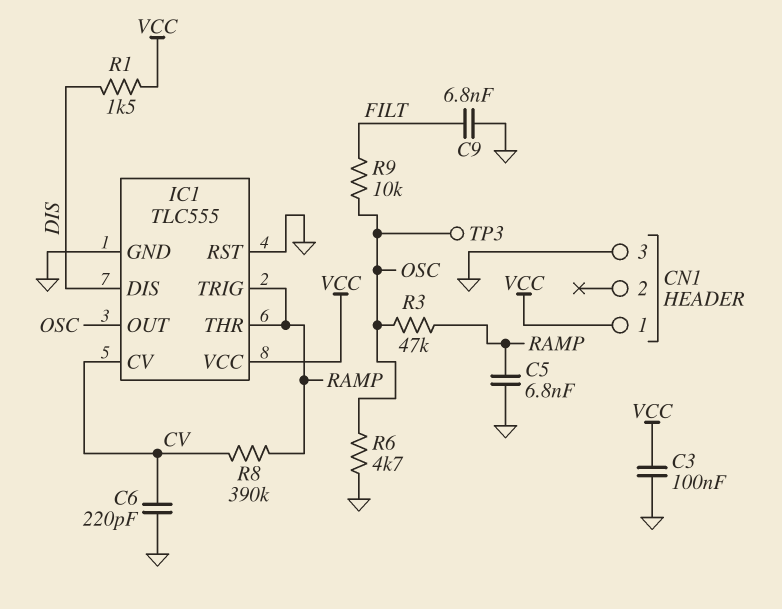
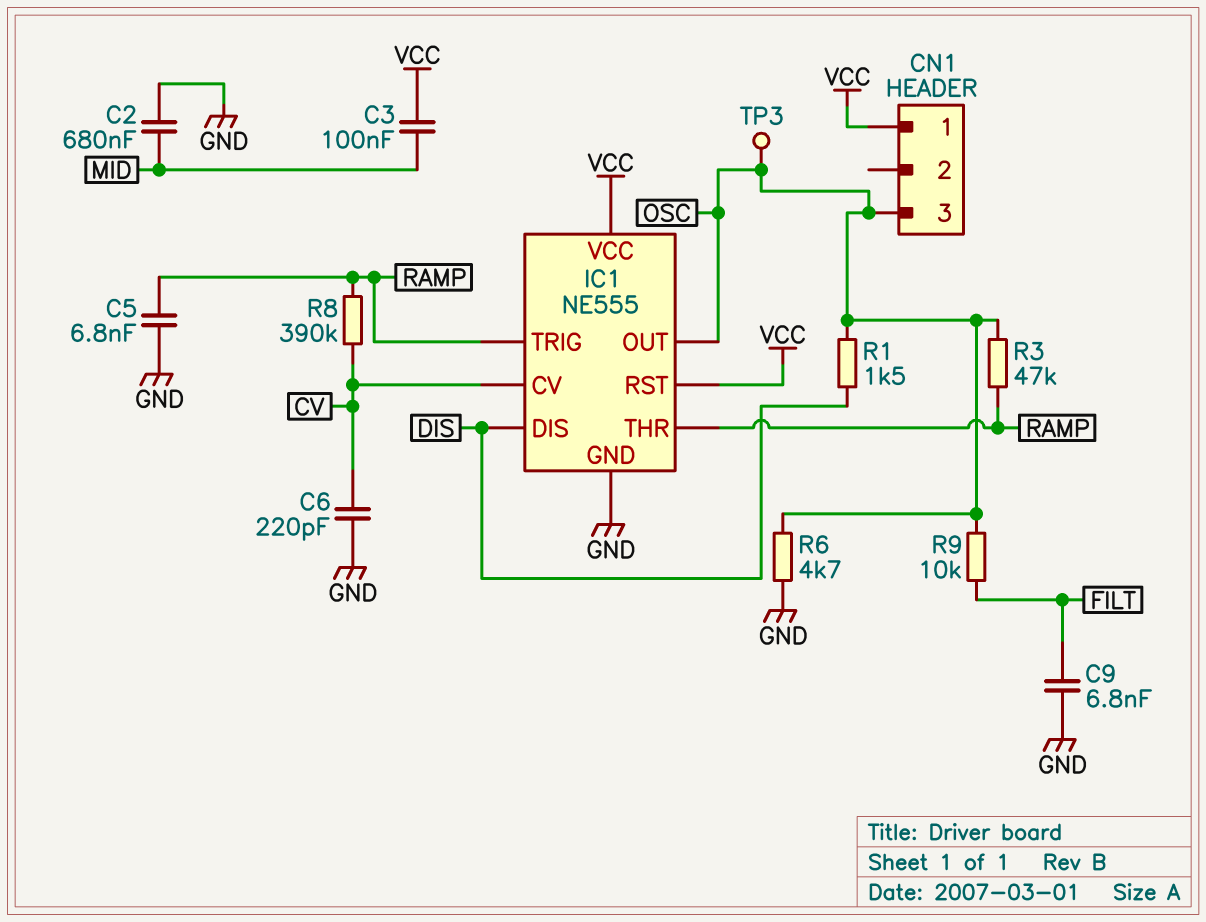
C2: none -> 680nF (GND, MID)
C3: 100nF (GND, VCC) -> 100nF (MID, VCC)
CN1 pin 3: GND -> OSC
IC1: TLC555 -> NE555
IC1 pin RST: GND -> VCC
R1: 1.5k (DIS, VCC) -> 1.5k (DIS, OSC)

